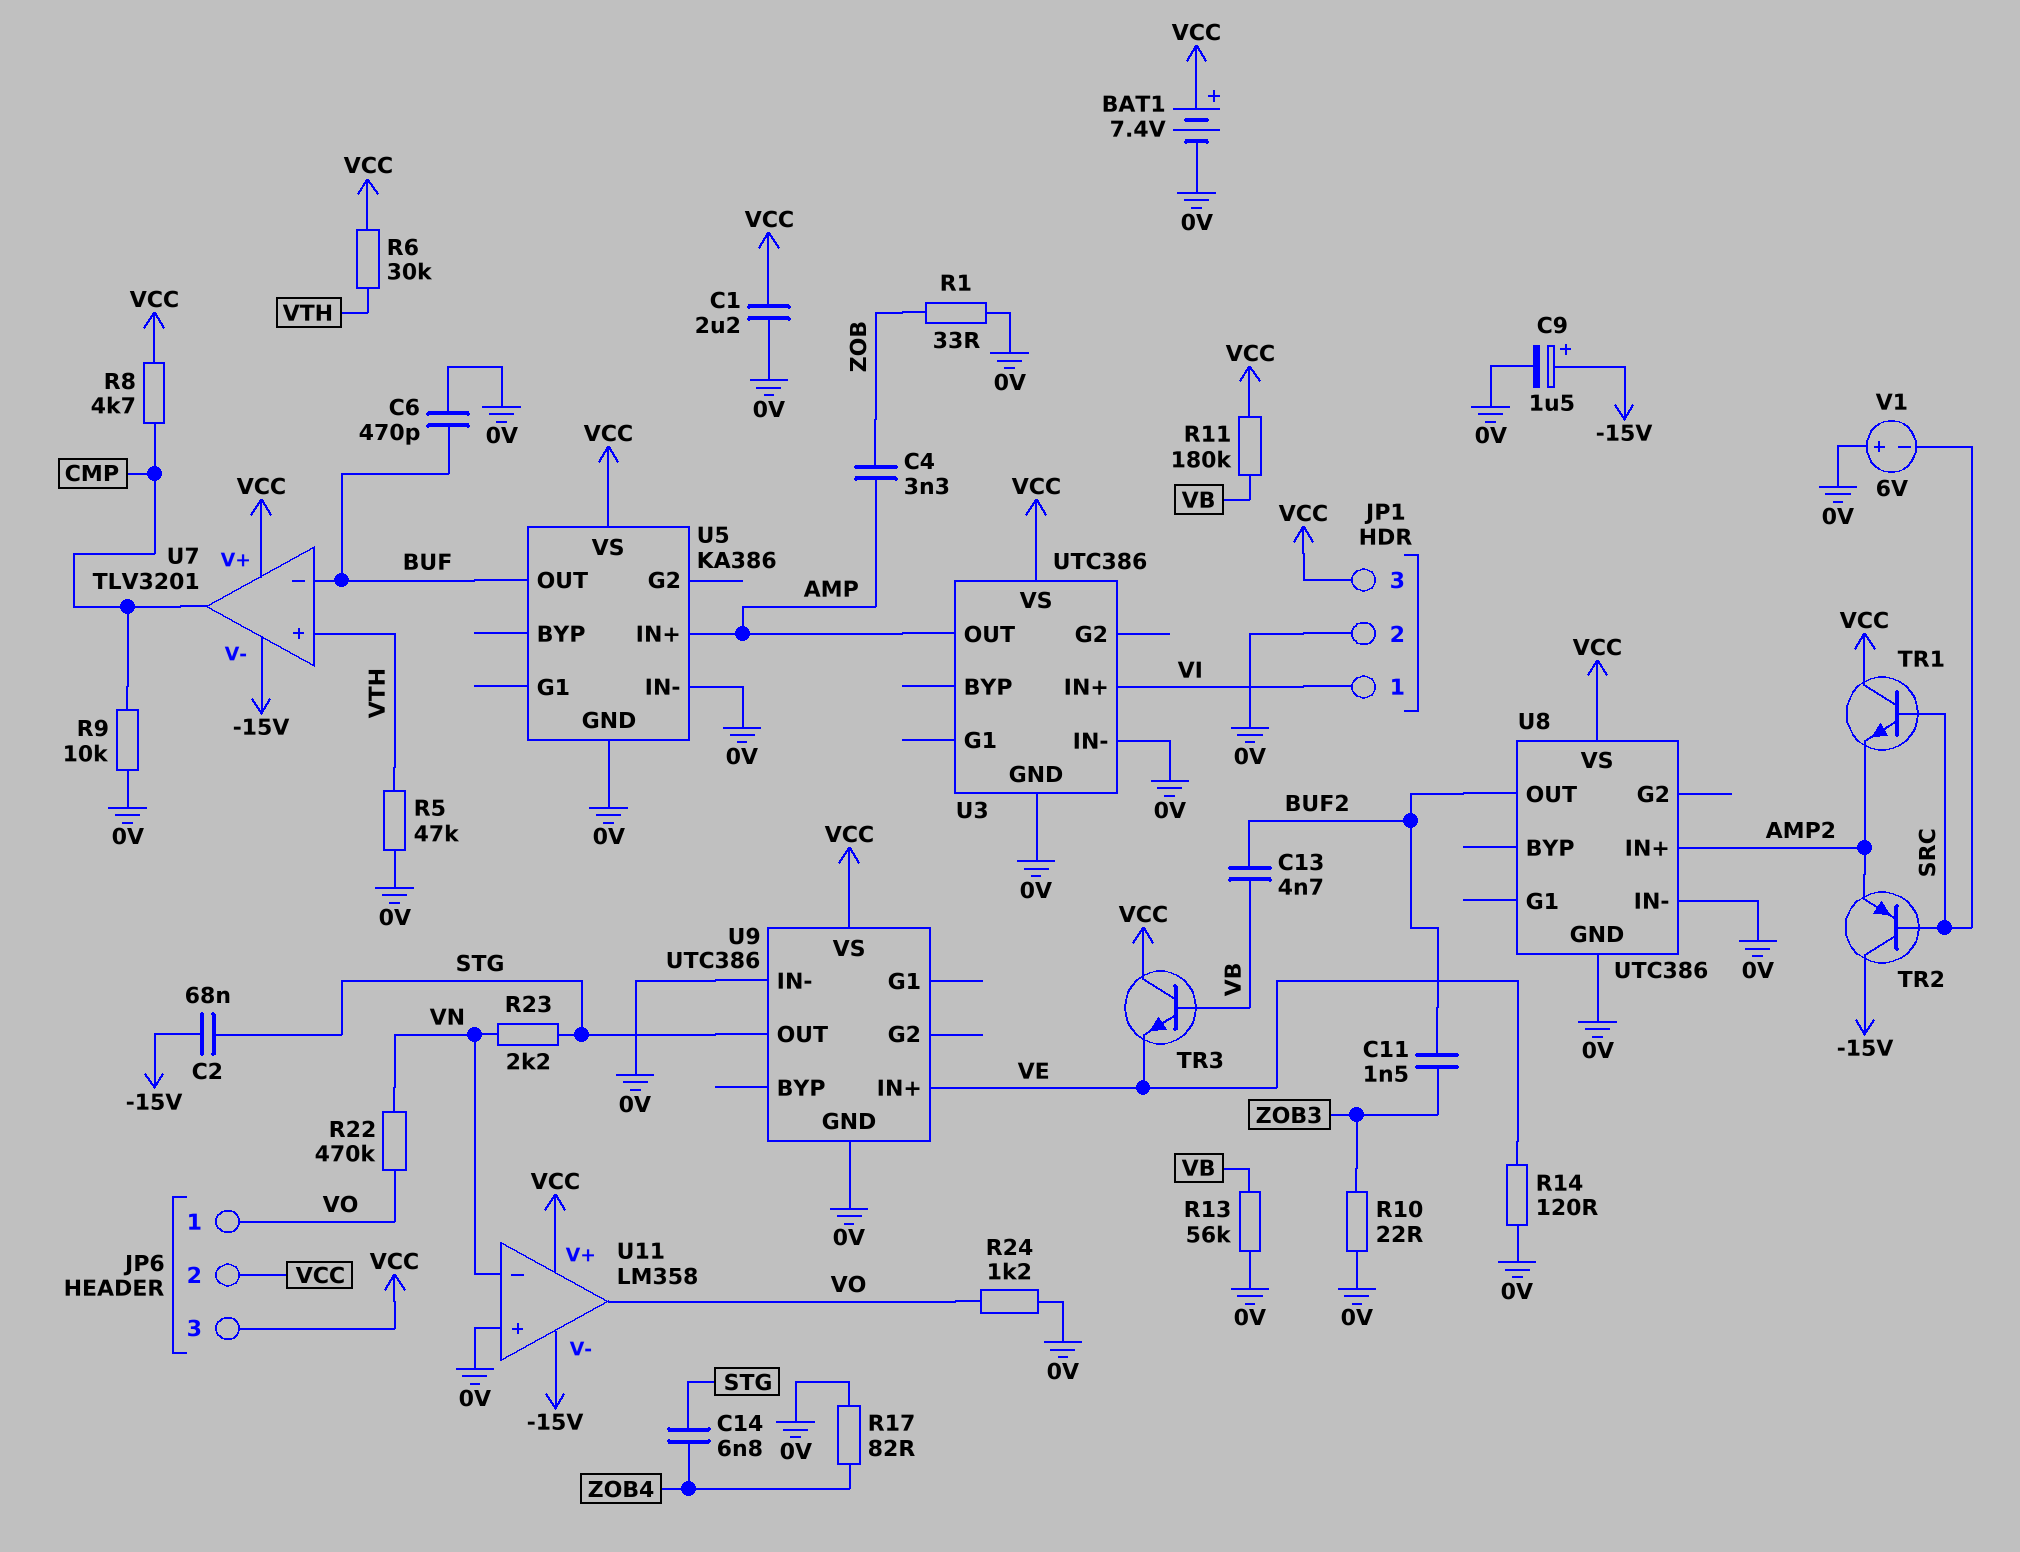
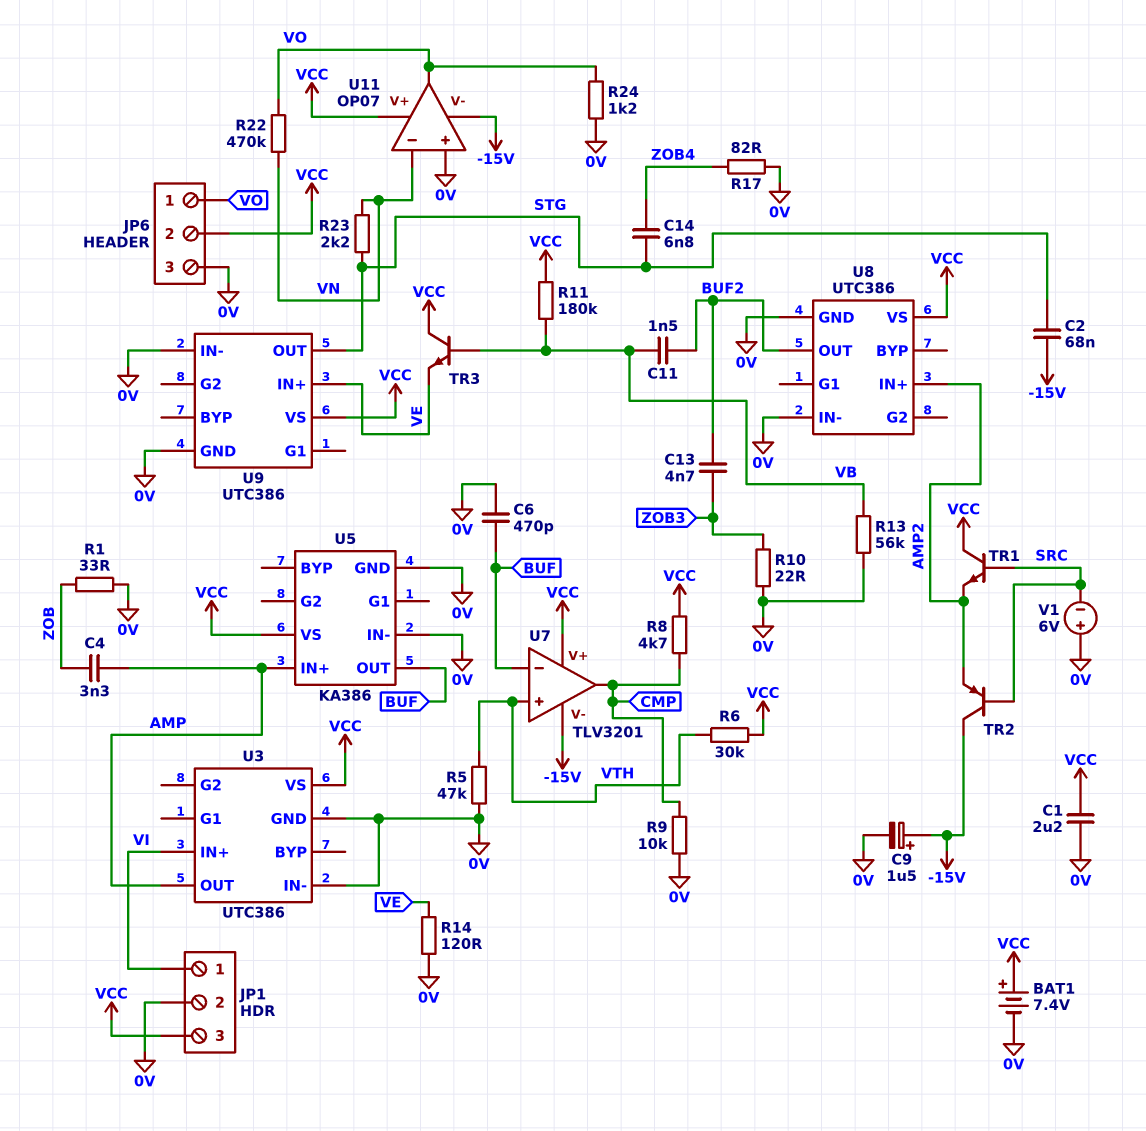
C11: 1.5nF (BUF2, ZOB3) -> 1.5nF (BUF2, VB)
C13: 4.7nF (BUF2, VB) -> 4.7nF (BUF2, ZOB3)
JP6 pin 3: VCC -> 0V
U11: LM358 -> OP07

